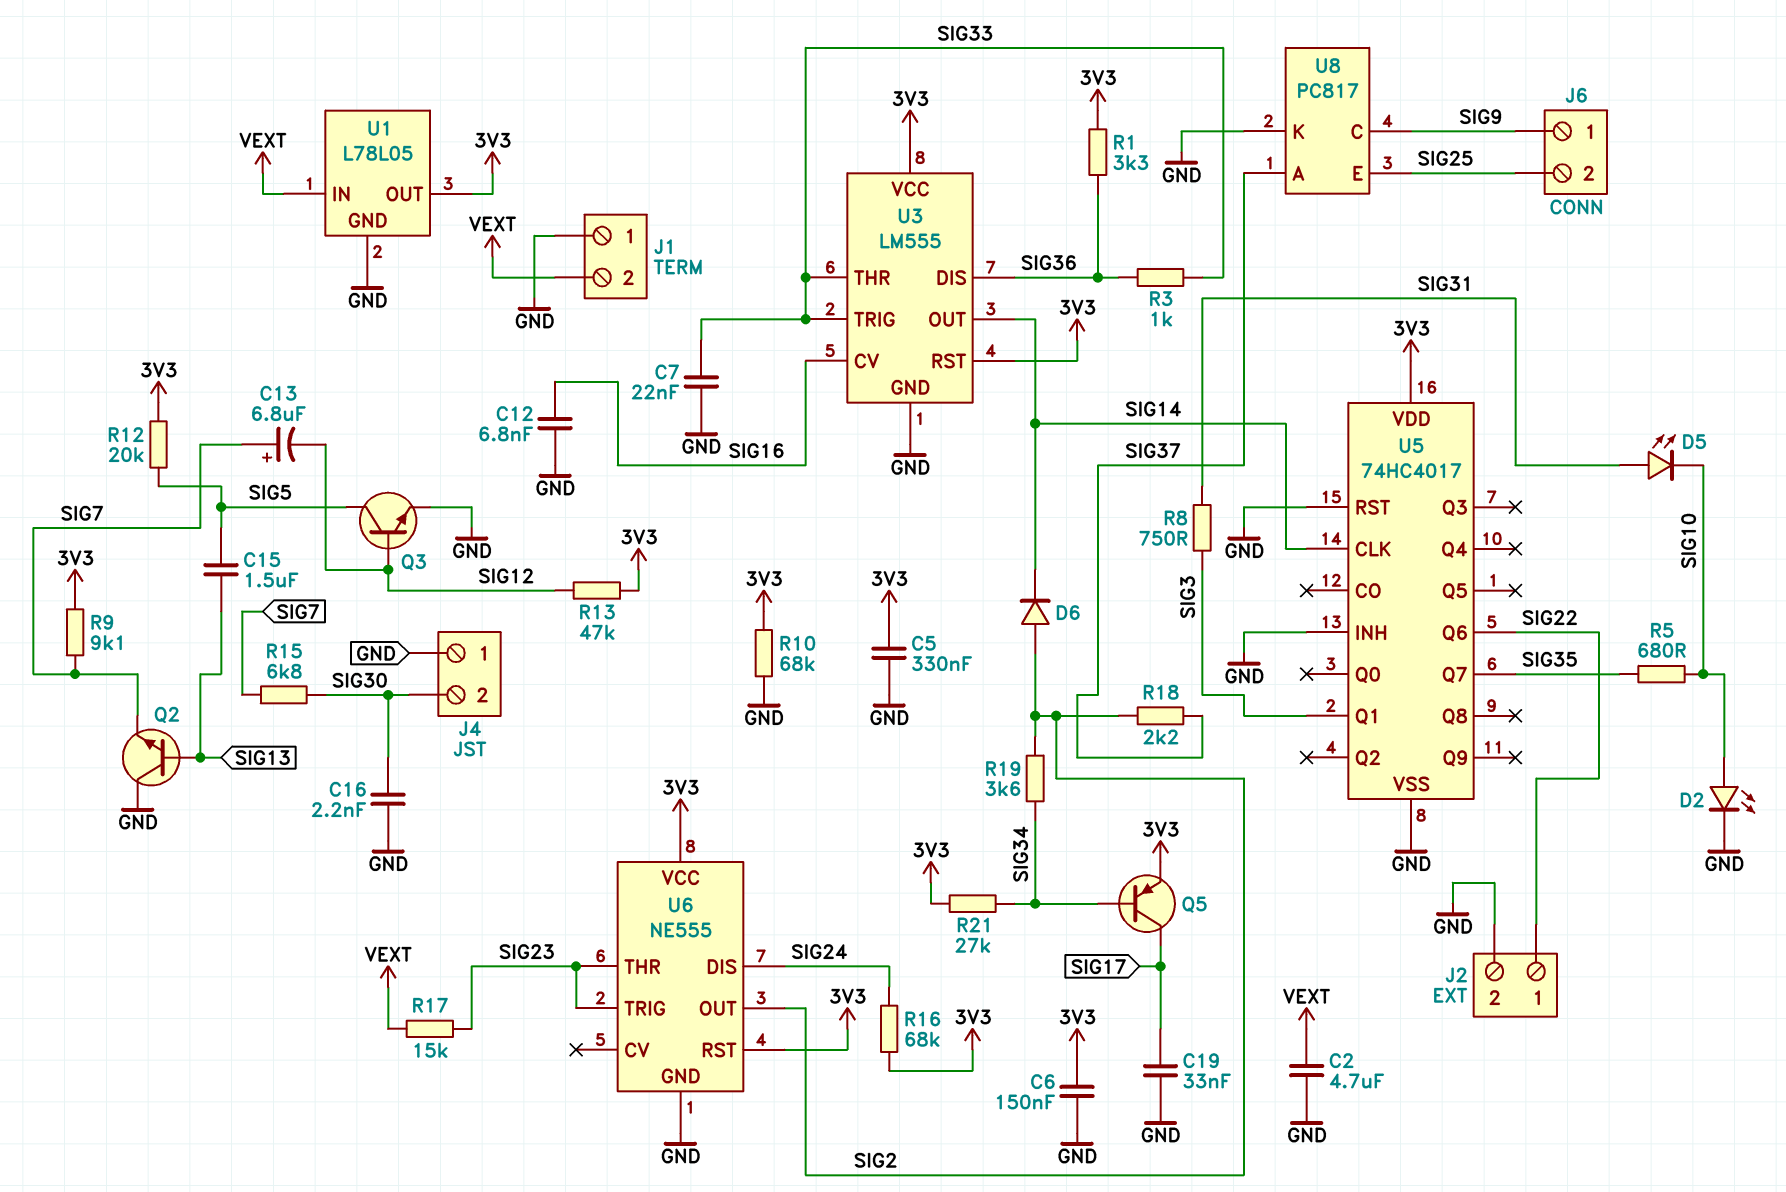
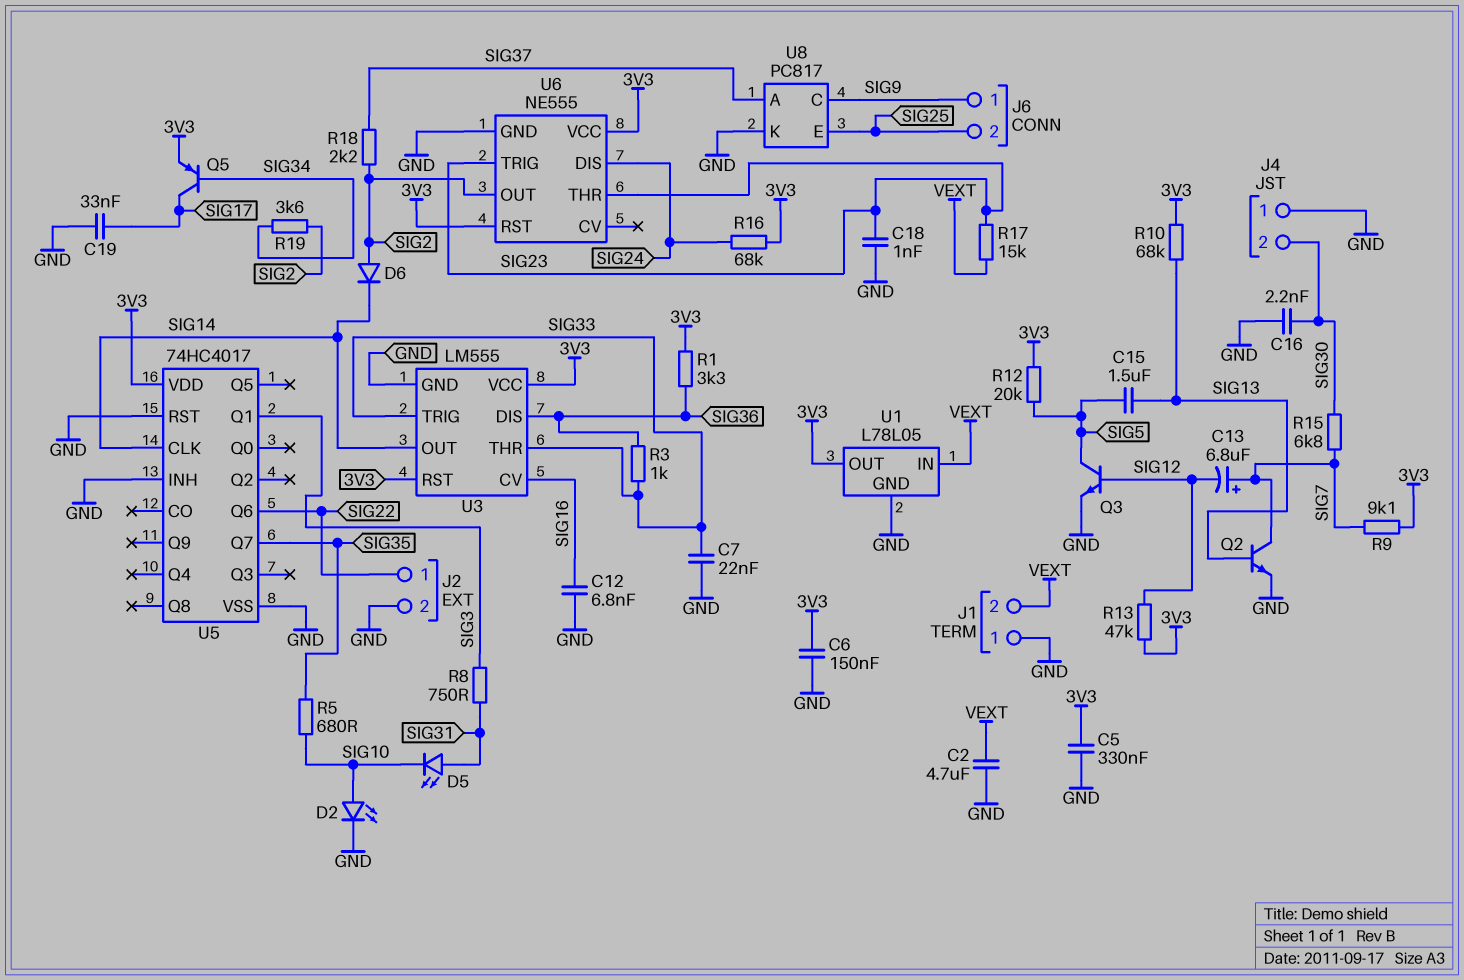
C18: none -> 1nF (GND, SIG23)
Q2: NPN (B SIG13, C GND, E SIG7) -> NPN (B SIG13, C SIG7, E GND)
R10: 68k (3V3, GND) -> 68k (3V3, SIG13)
R21: 27k (3V3, SIG34) -> none

